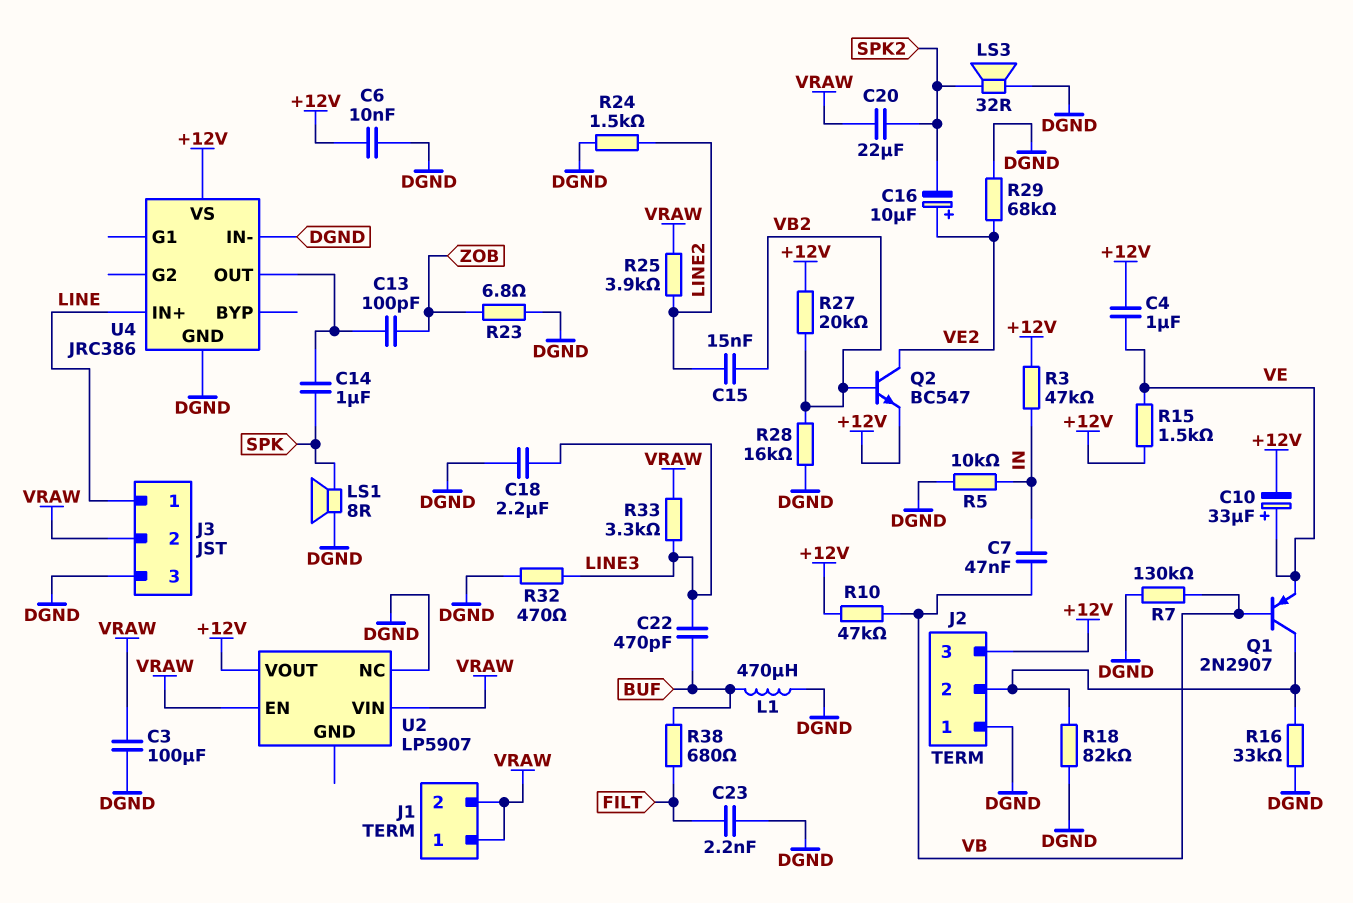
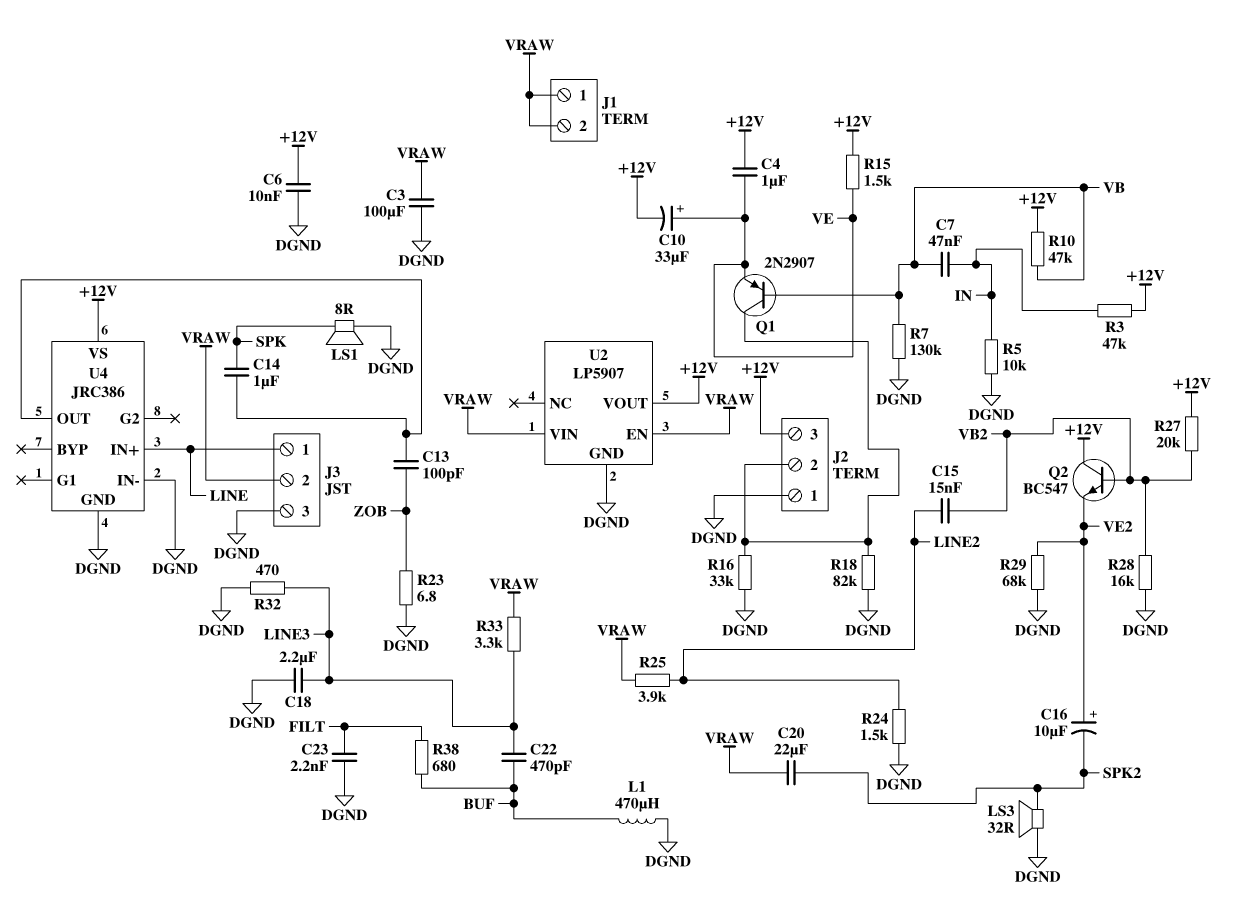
Q2: NPN BC547 (B VB2, C VE2, E +12V) -> NPN BC547 (B VB2, C +12V, E VE2)
U2 pin GND: none -> DGND
U2 pin NC: DGND -> none

